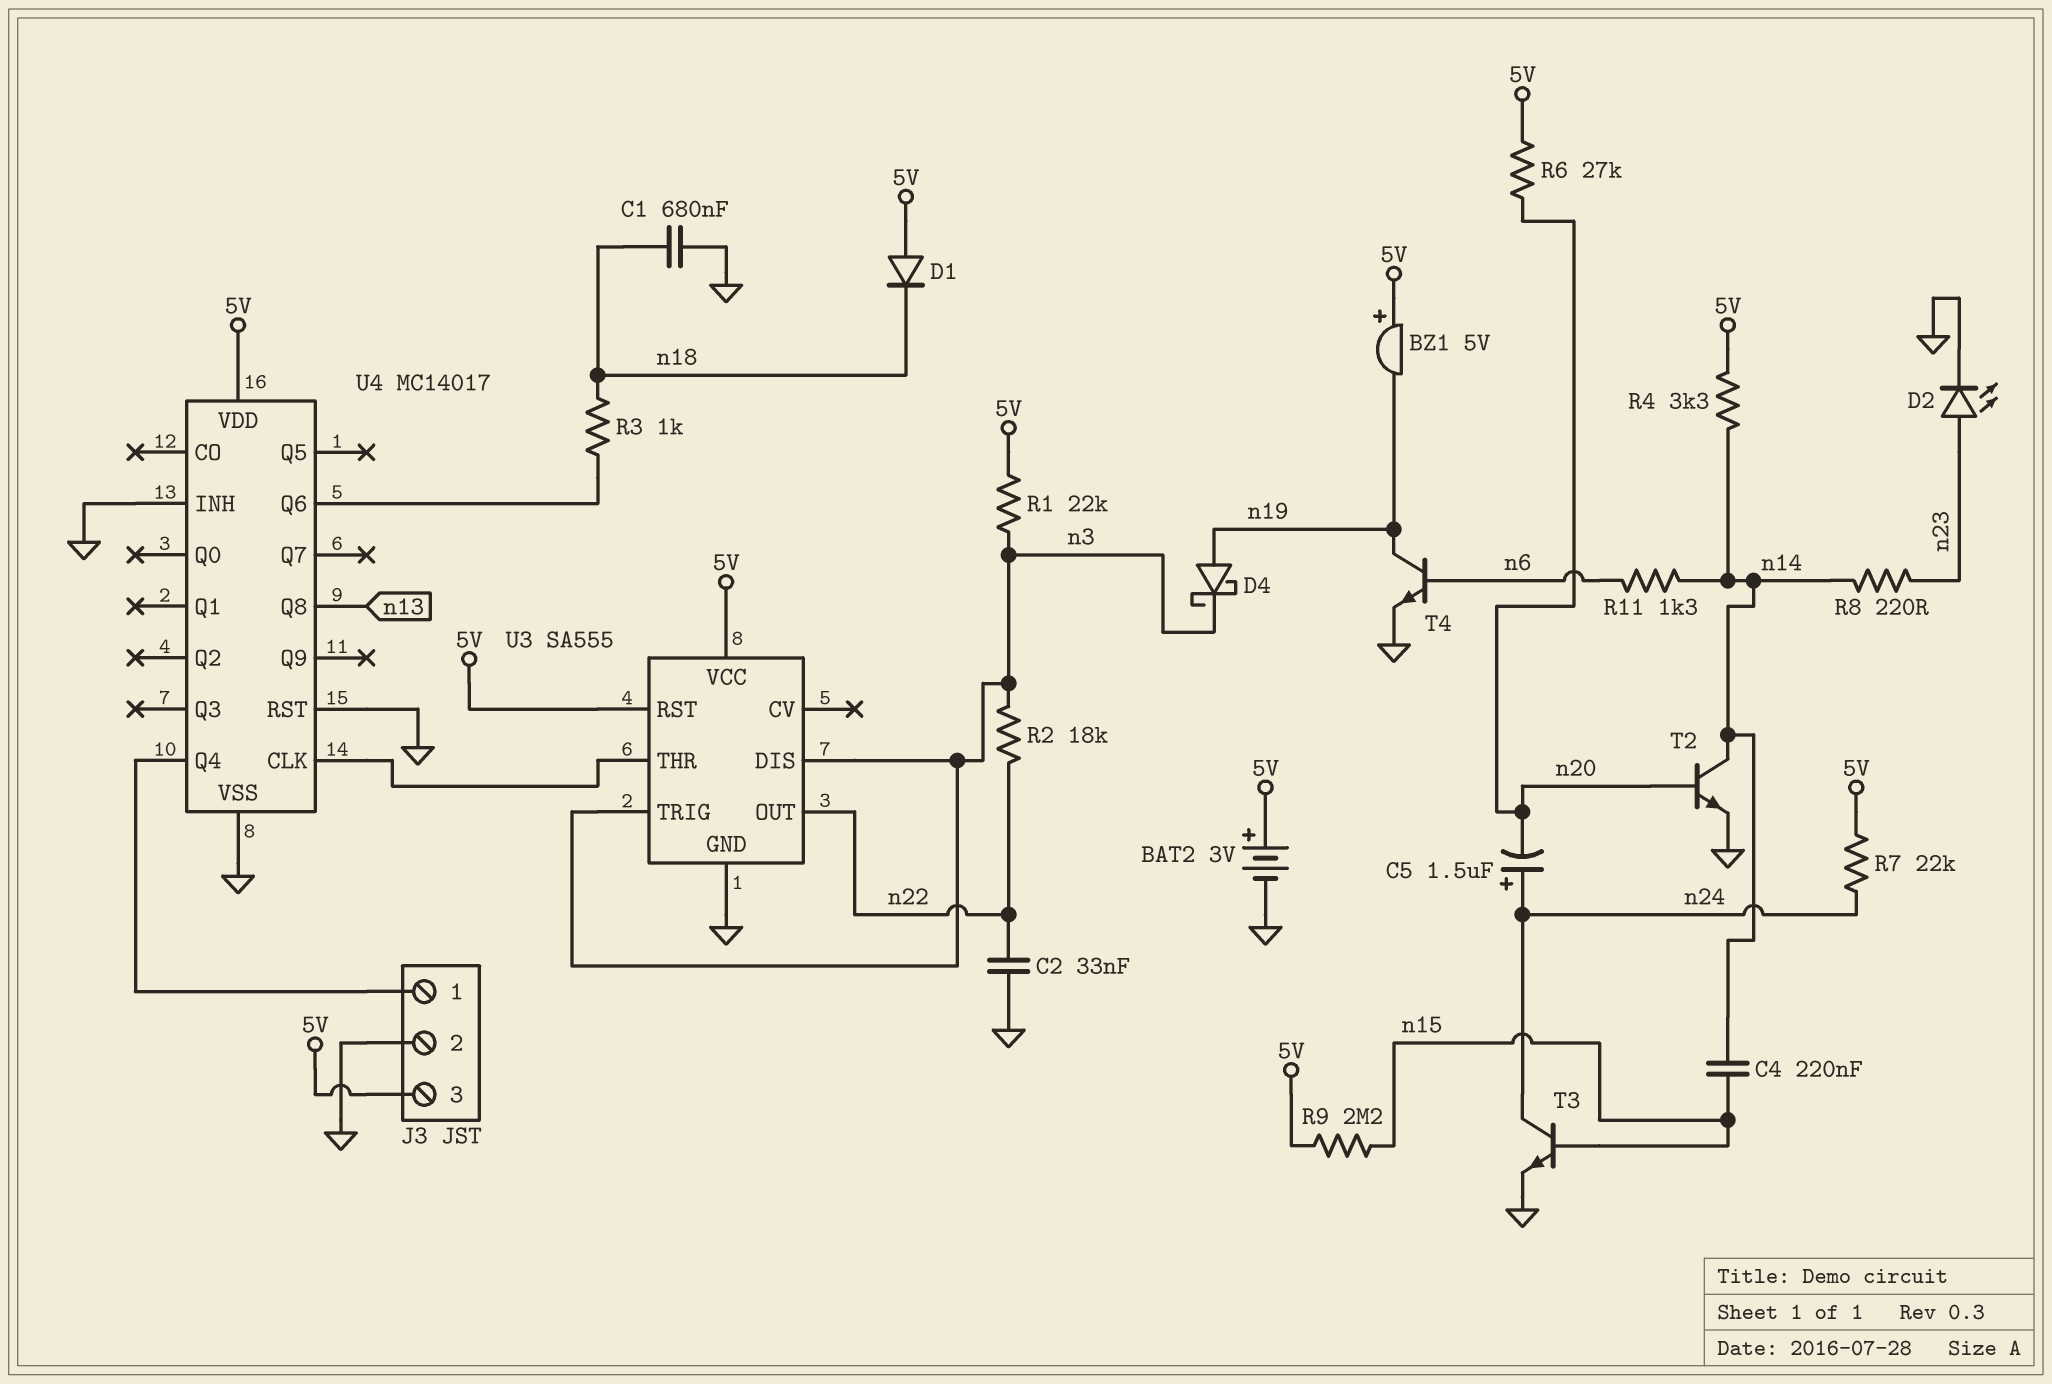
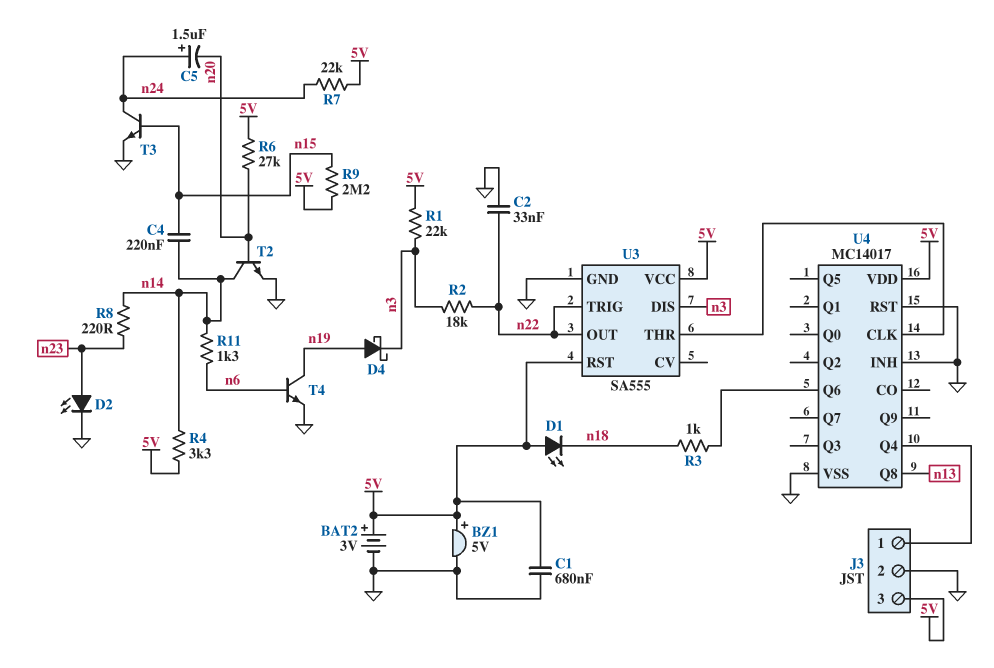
BZ1: buzzer 5V (plus 5V, minus n19) -> buzzer 5V (plus 5V, minus GND)
C1: 680nF (GND, n18) -> 680nF (5V, GND)
D1: diode (A 5V, K n18) -> LED (A 5V, K n18)
U3 pin TRIG: n3 -> n22

